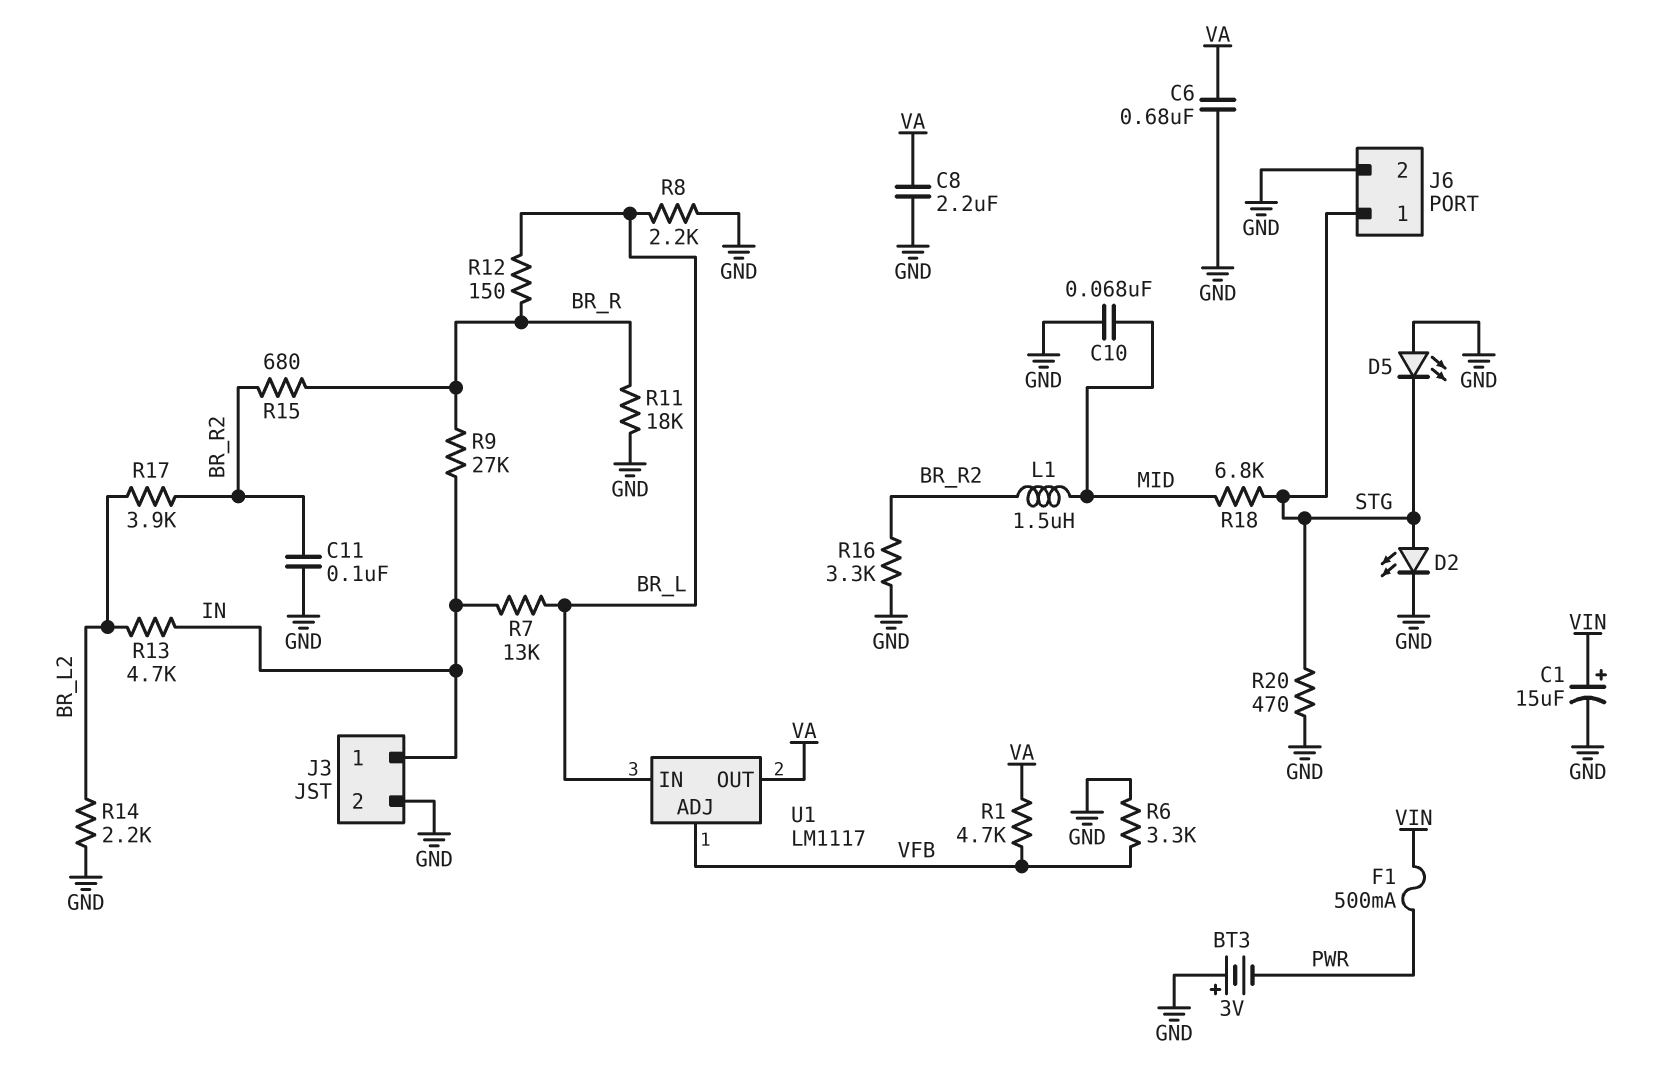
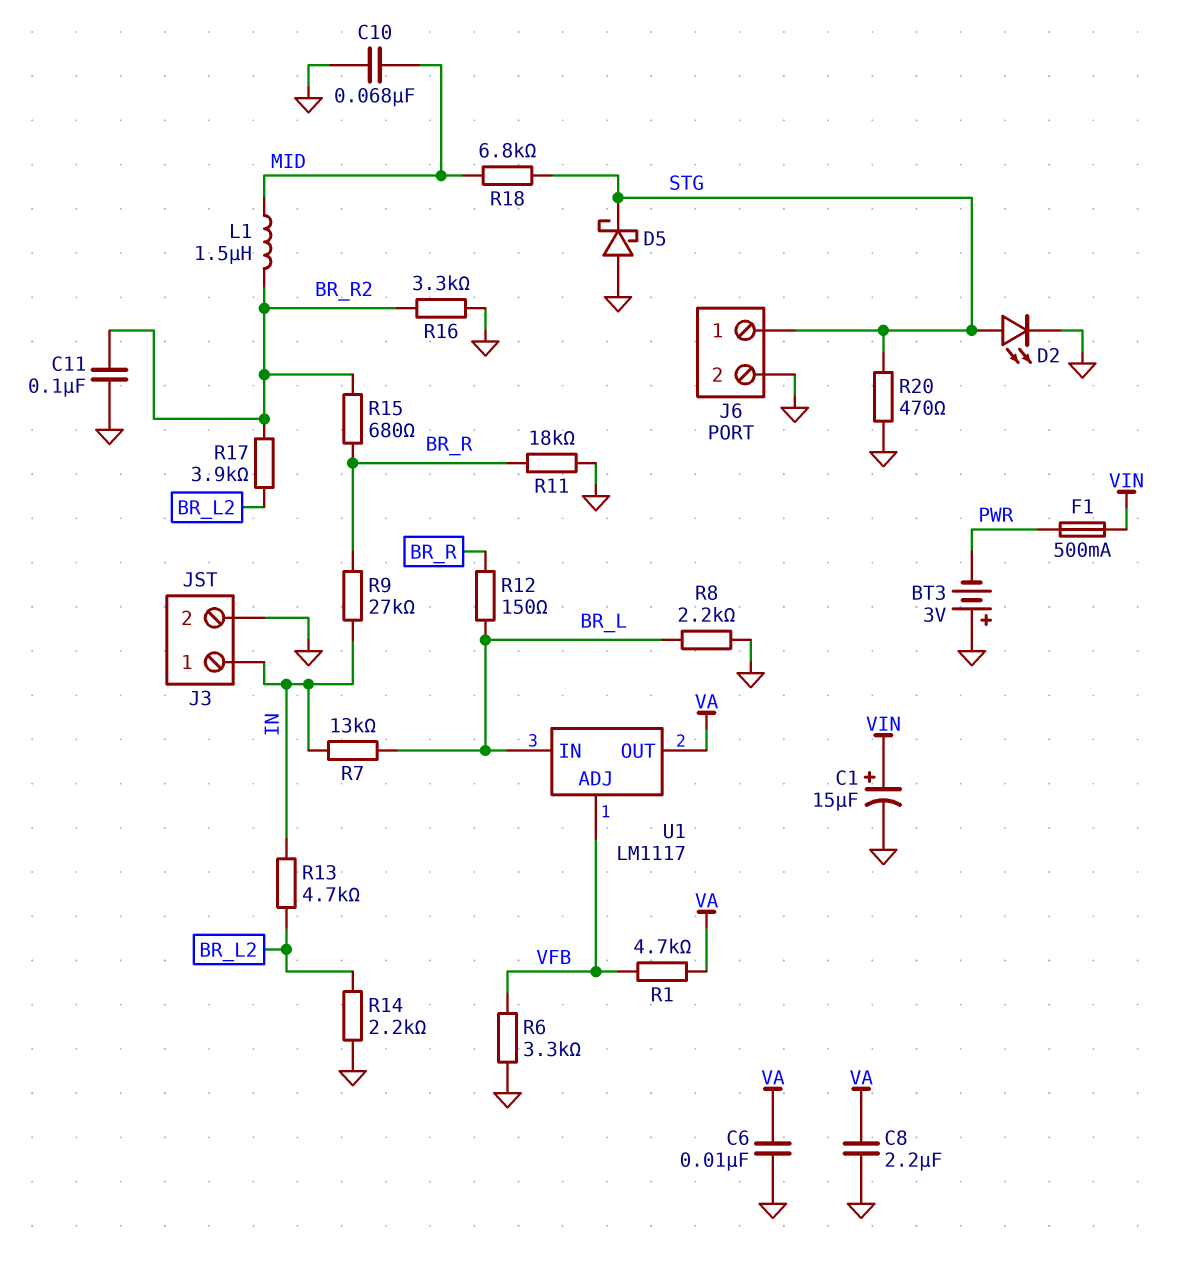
C6: 680nF (GND, VA) -> 10nF (GND, VA)
D5: LED (A GND, K STG) -> schottky (A GND, K STG)

